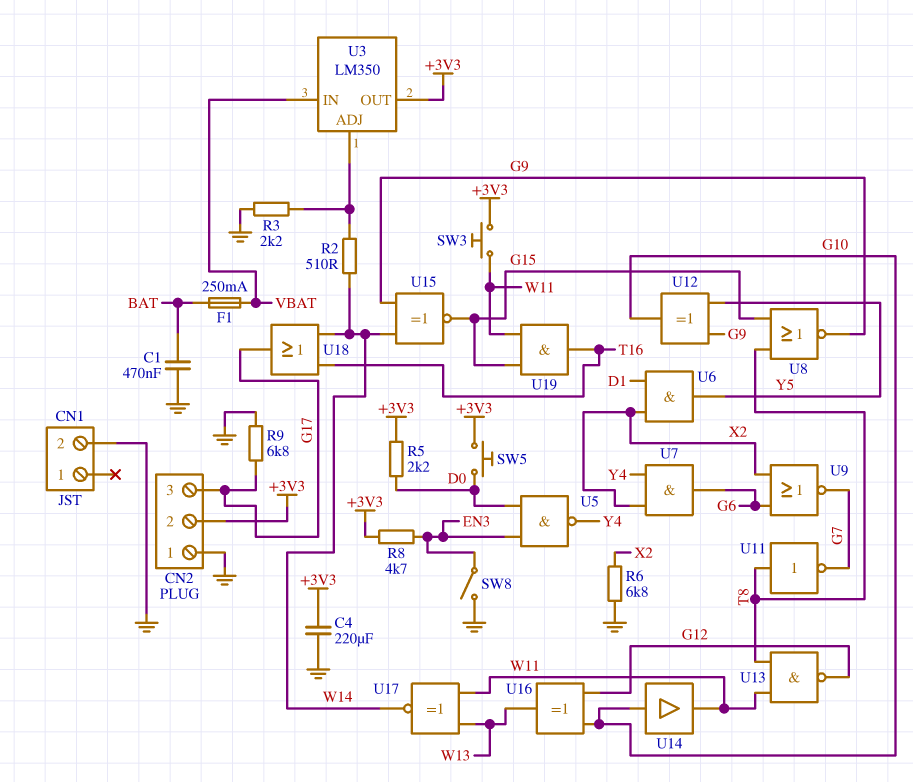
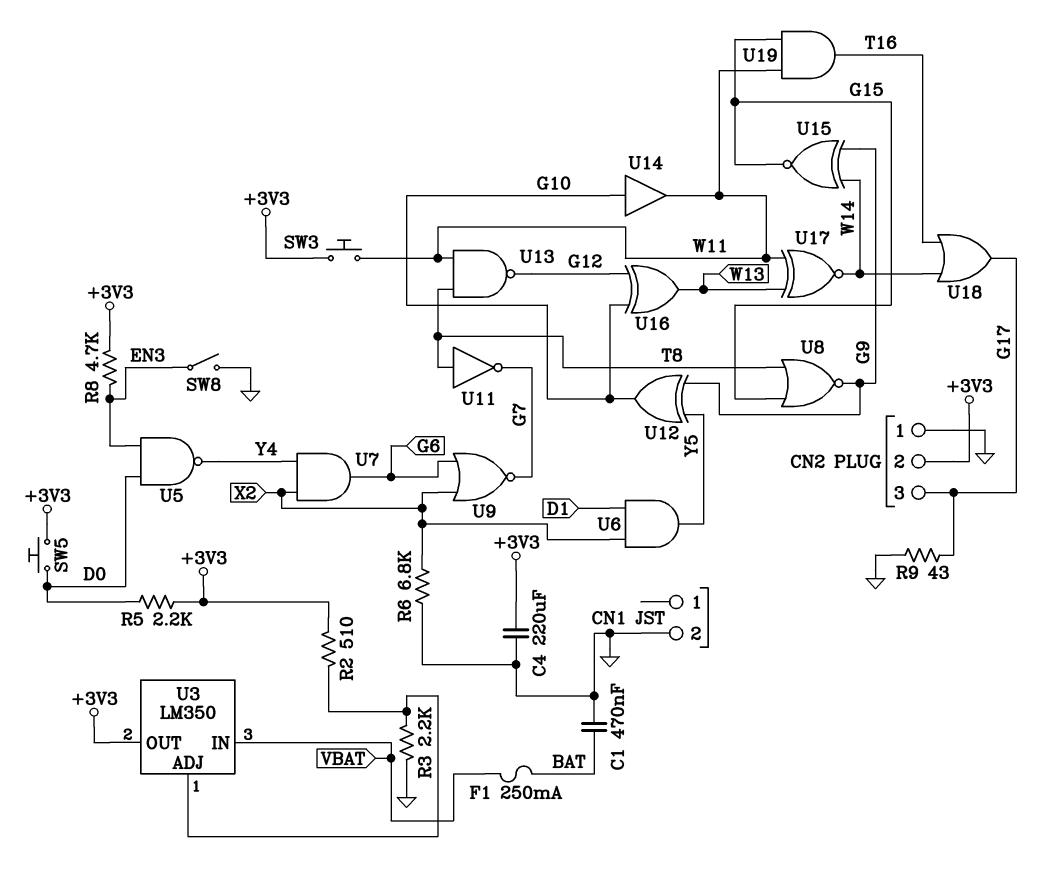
R2: 510 (U3/ADJ, W14) -> 510 (+3V3, U3/ADJ)
R9: 6.8k (G17, GND) -> 43 (G17, GND)

